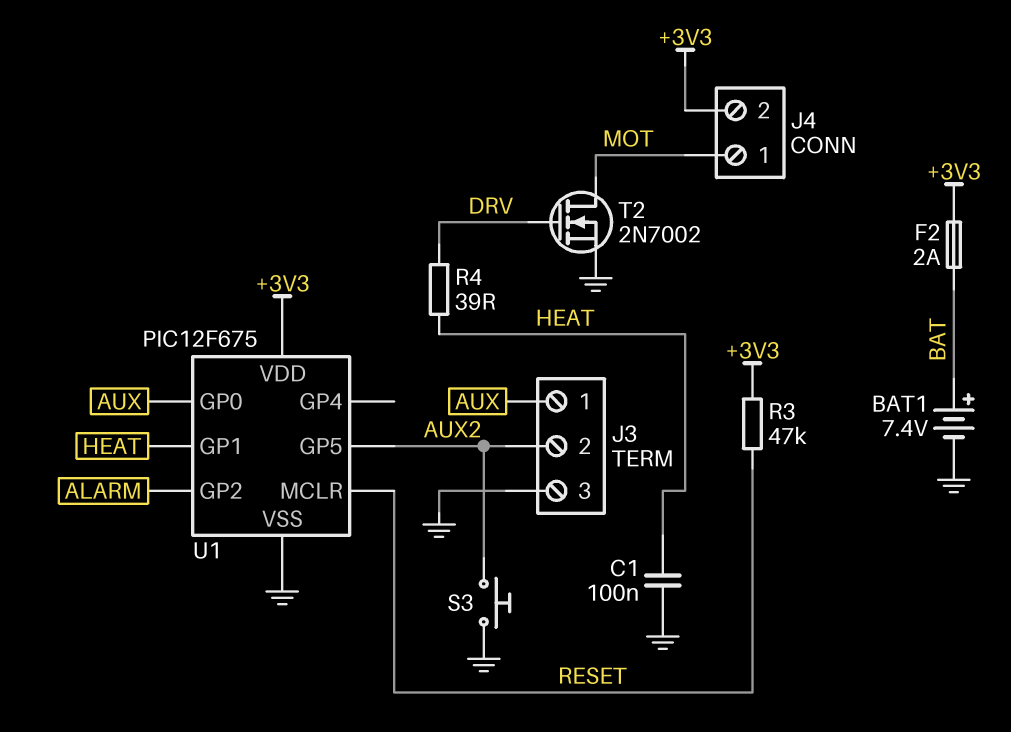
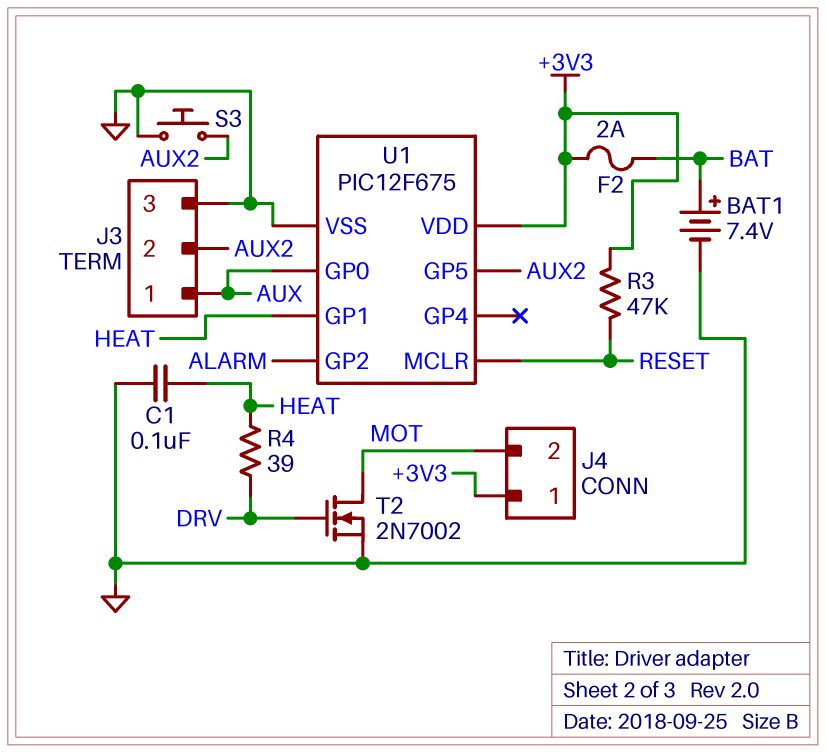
J4 pin 1: MOT -> +3V3
J4 pin 2: +3V3 -> MOT

